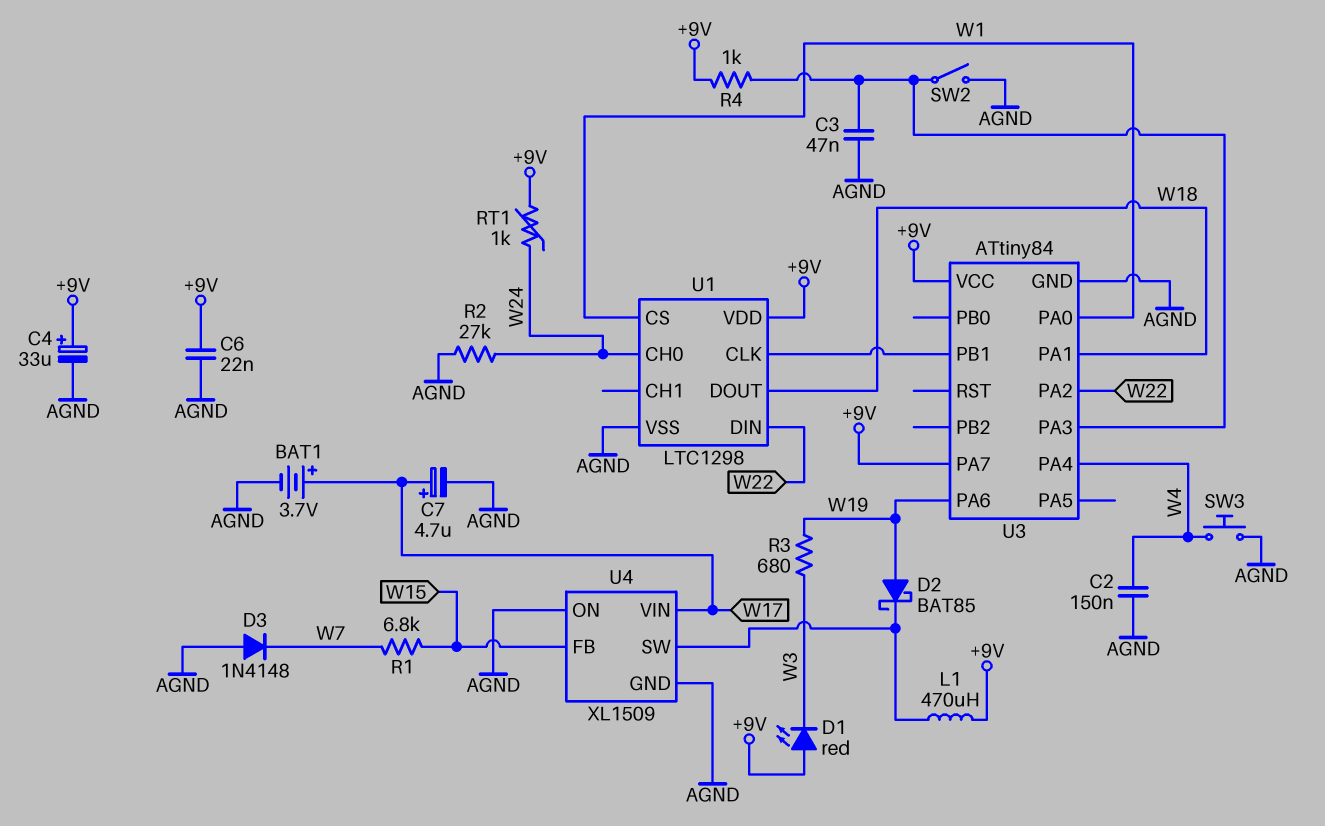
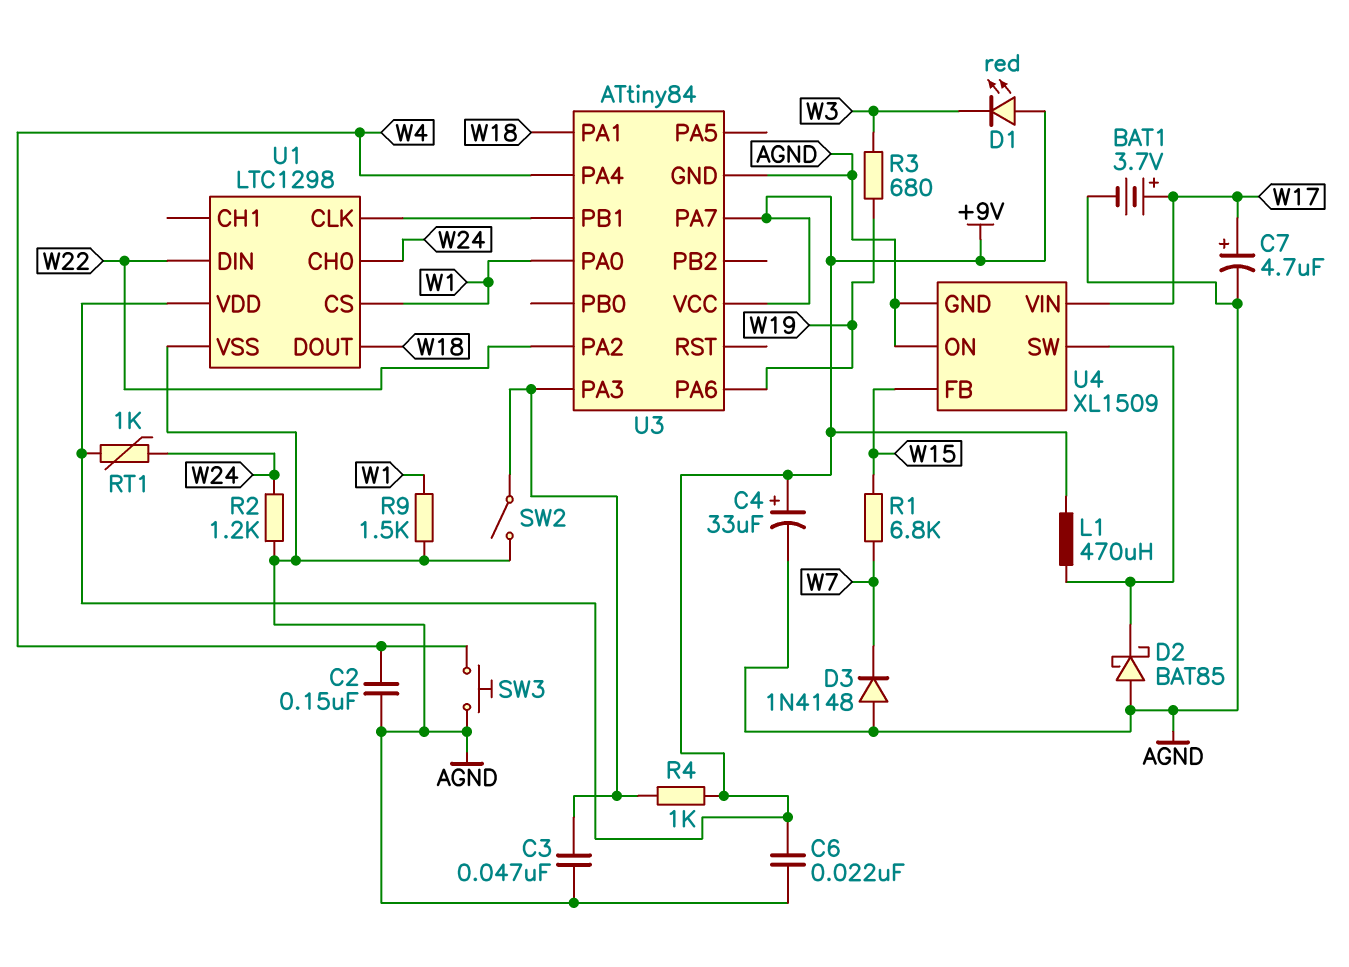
D2: schottky BAT85 (A W19, K U4/SW) -> schottky BAT85 (A AGND, K U4/SW)
R2: 27k (AGND, W24) -> 1.2k (AGND, W24)
R9: none -> 1.5k (AGND, W1)

